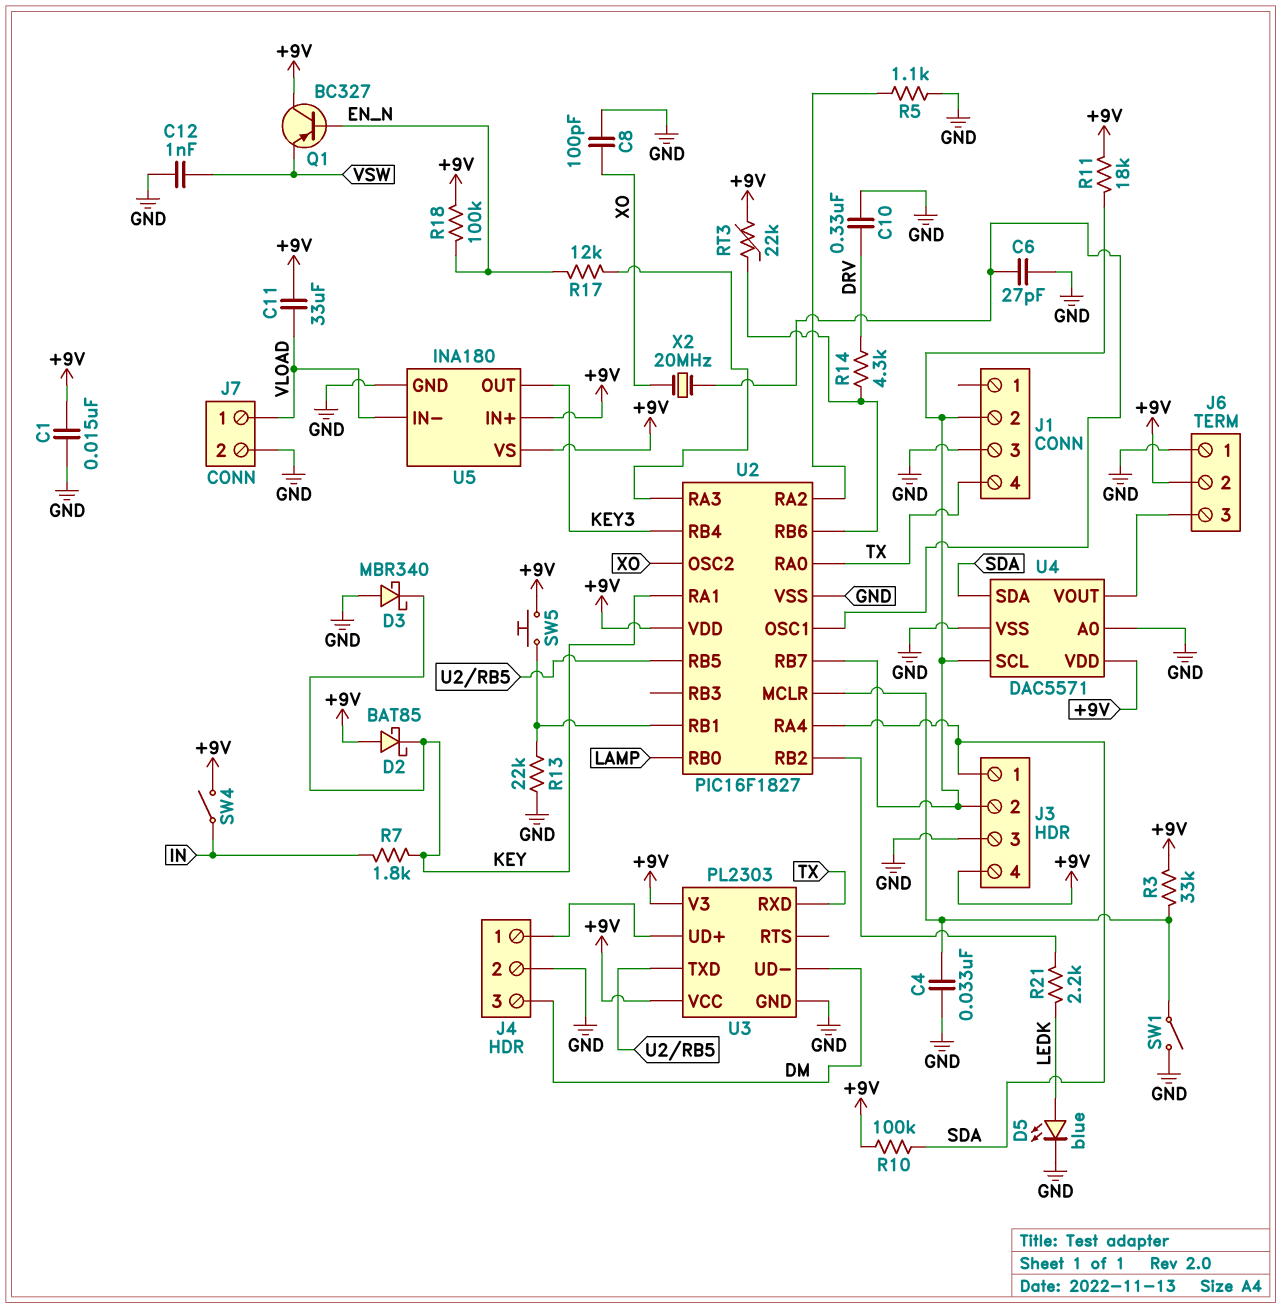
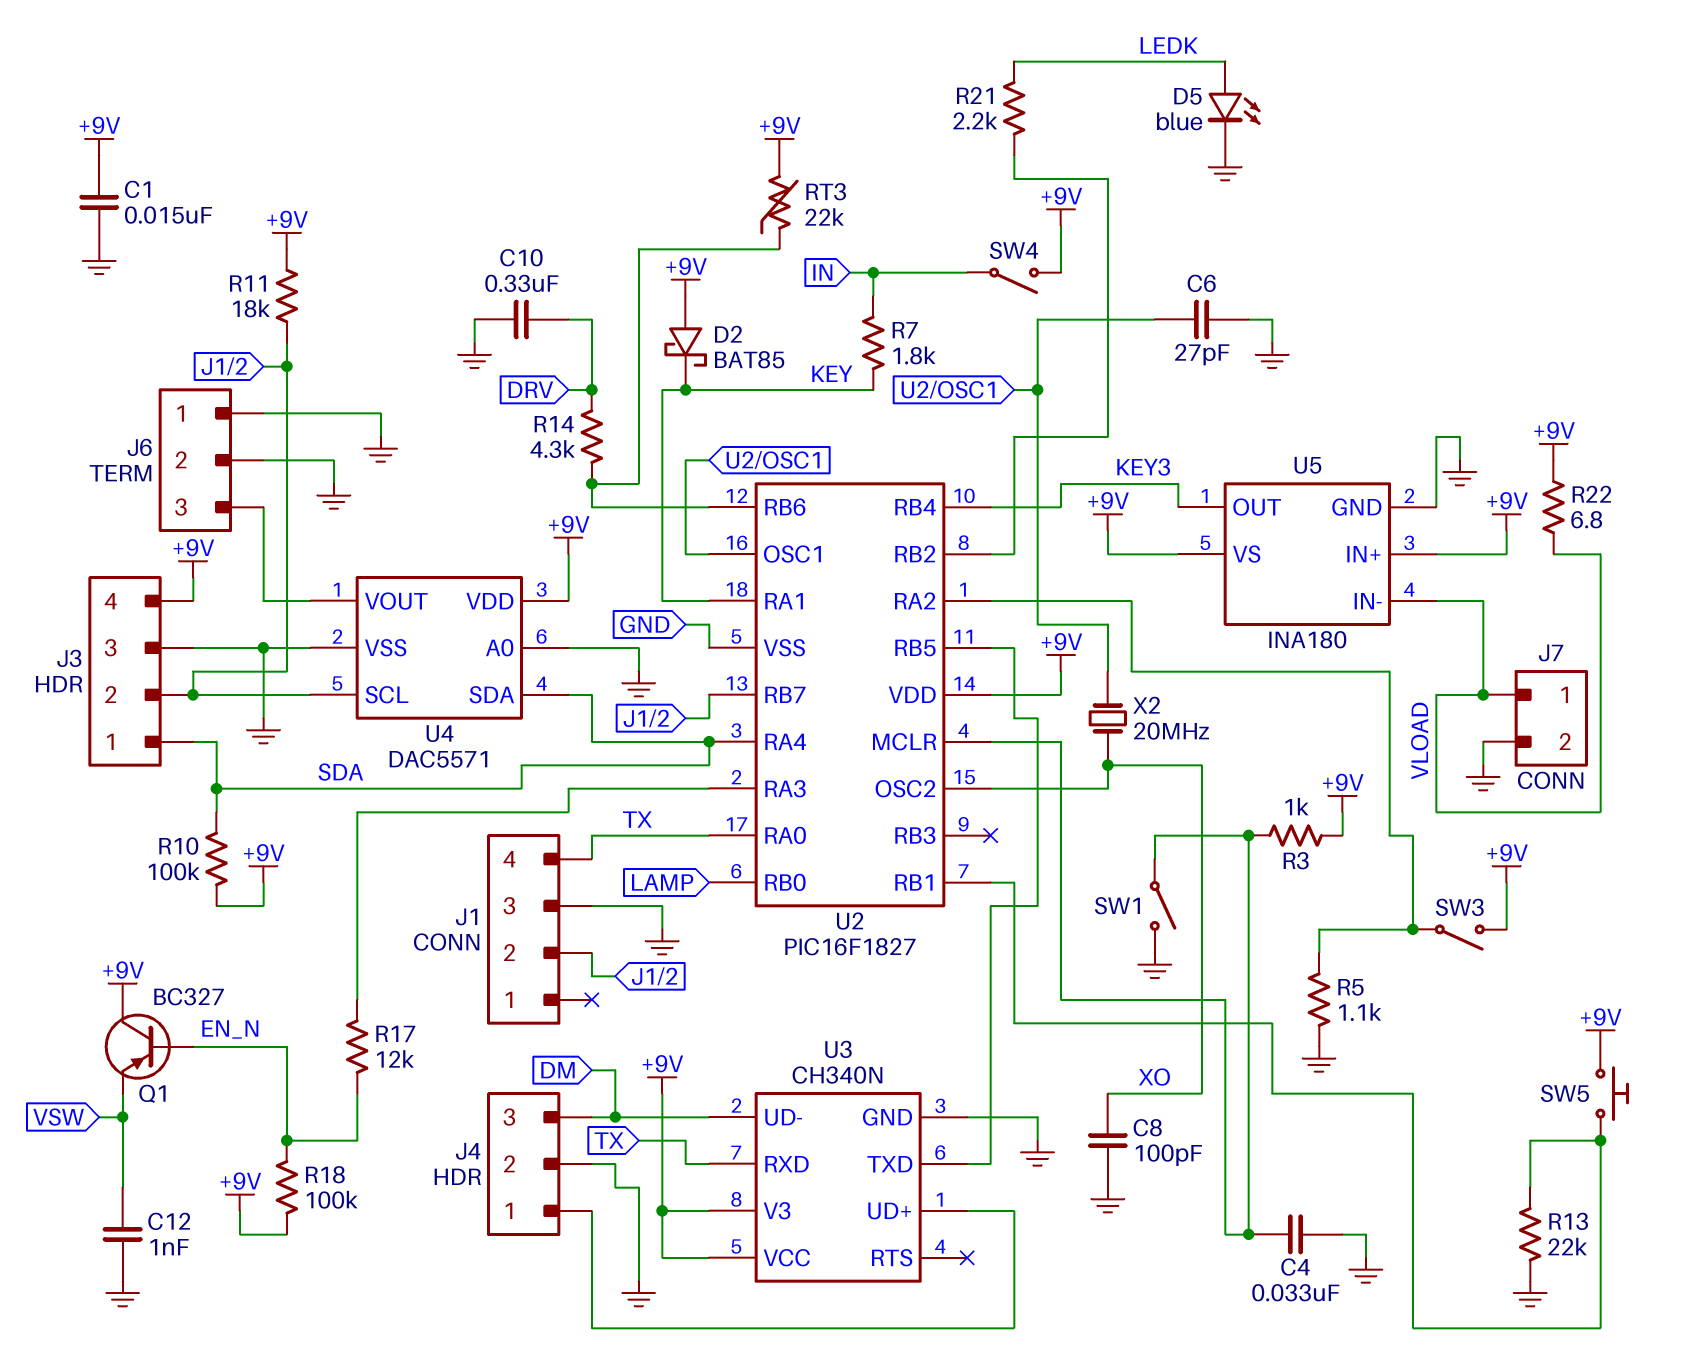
C11: 33uF (+9V, VLOAD) -> none
D3: schottky MBR340 (A GND, K KEY) -> none
J6 pin 2: +9V -> GND
R3: 33k (+9V, U2/MCLR) -> 1k (+9V, U2/MCLR)
R22: none -> 6.8 (+9V, VLOAD)
SW3: none -> switch (+9V, U2/RA2)
U3: PL2303 -> CH340N

